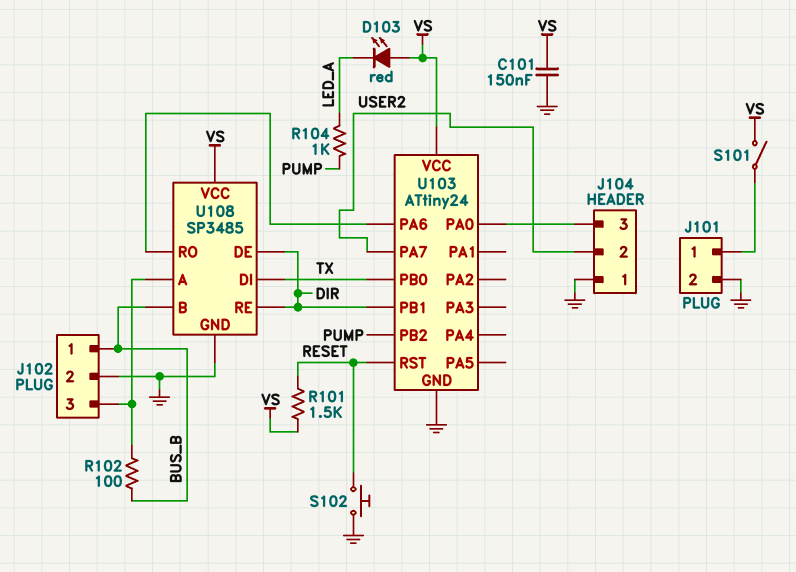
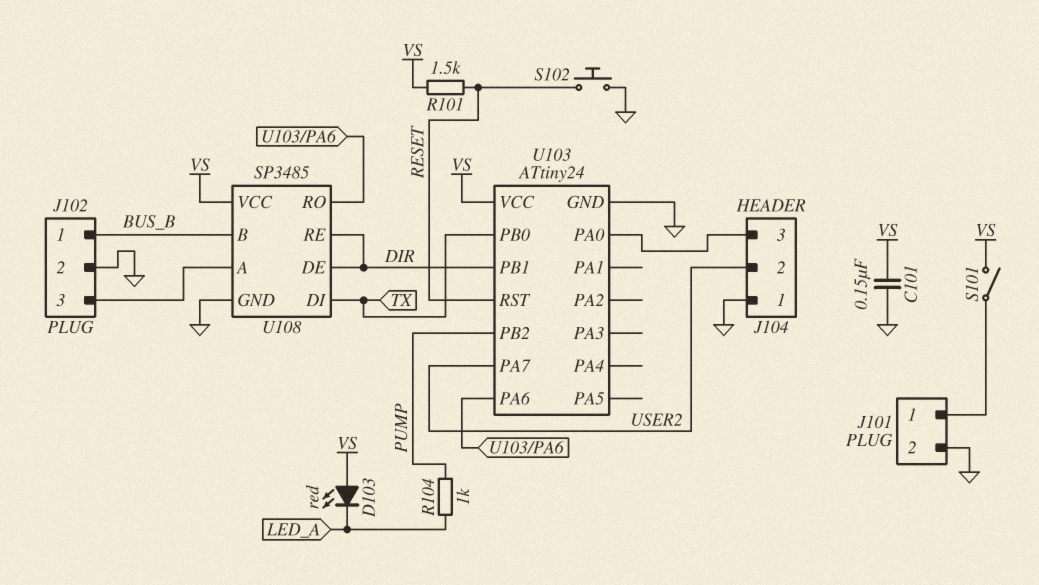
R102: 100 (BUS_B, J102/3) -> none

